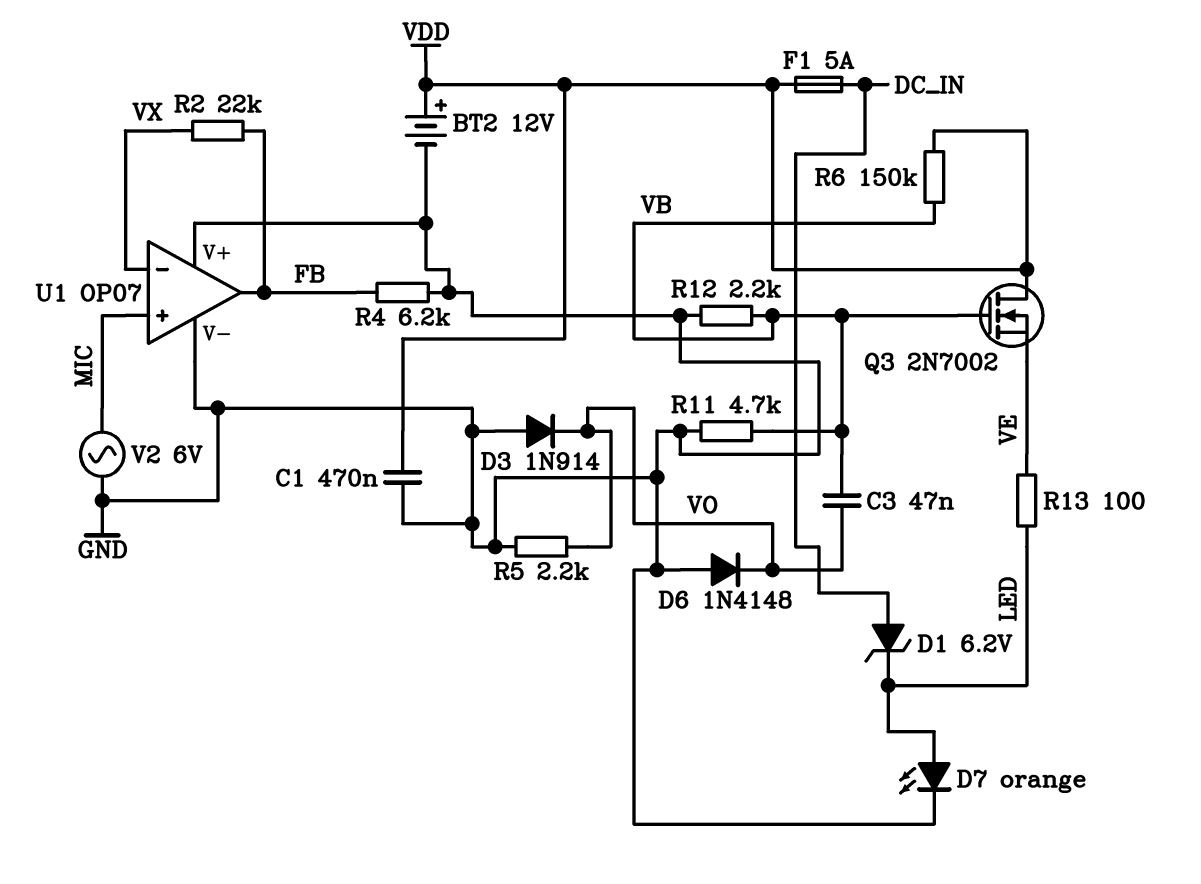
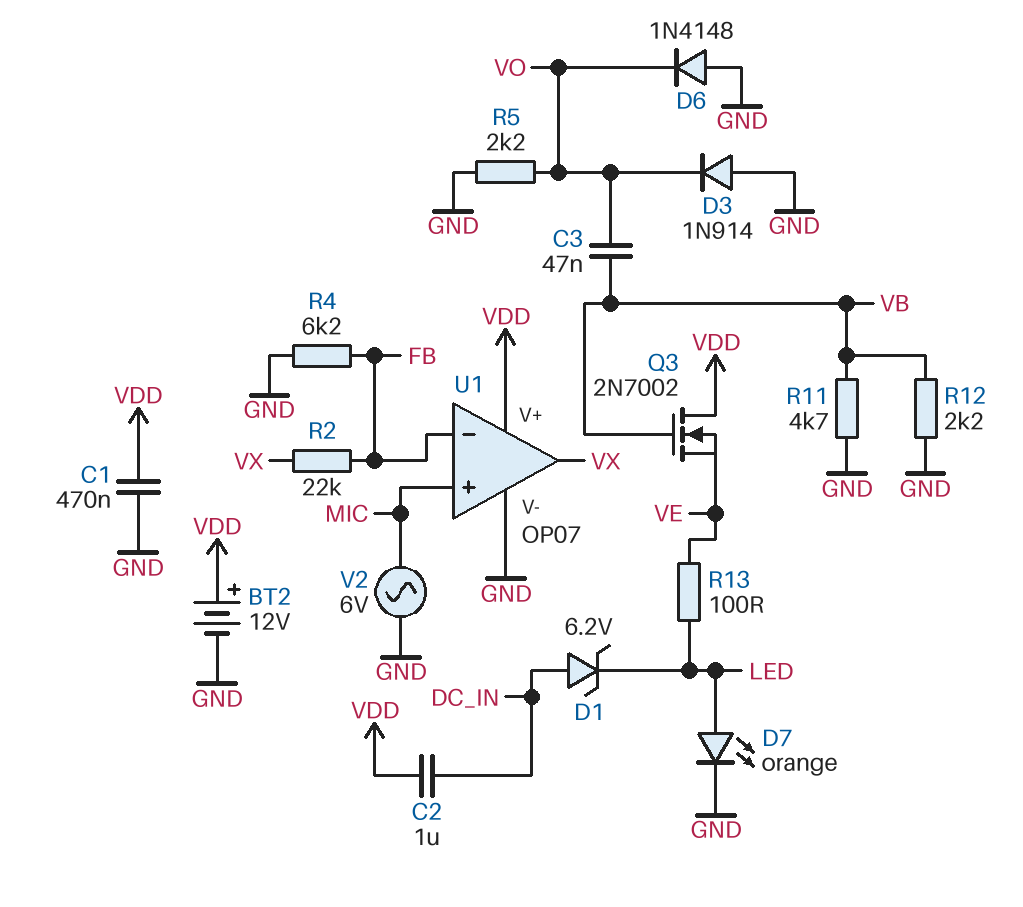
C2: none -> 1uF (DC_IN, VDD)
F1: 5A (DC_IN, VDD) -> none
R6: 150k (VB, VDD) -> none
U1 pin V+: GND -> VDD
U1 pin in-: VX -> FB
U1 pin out: FB -> VX

